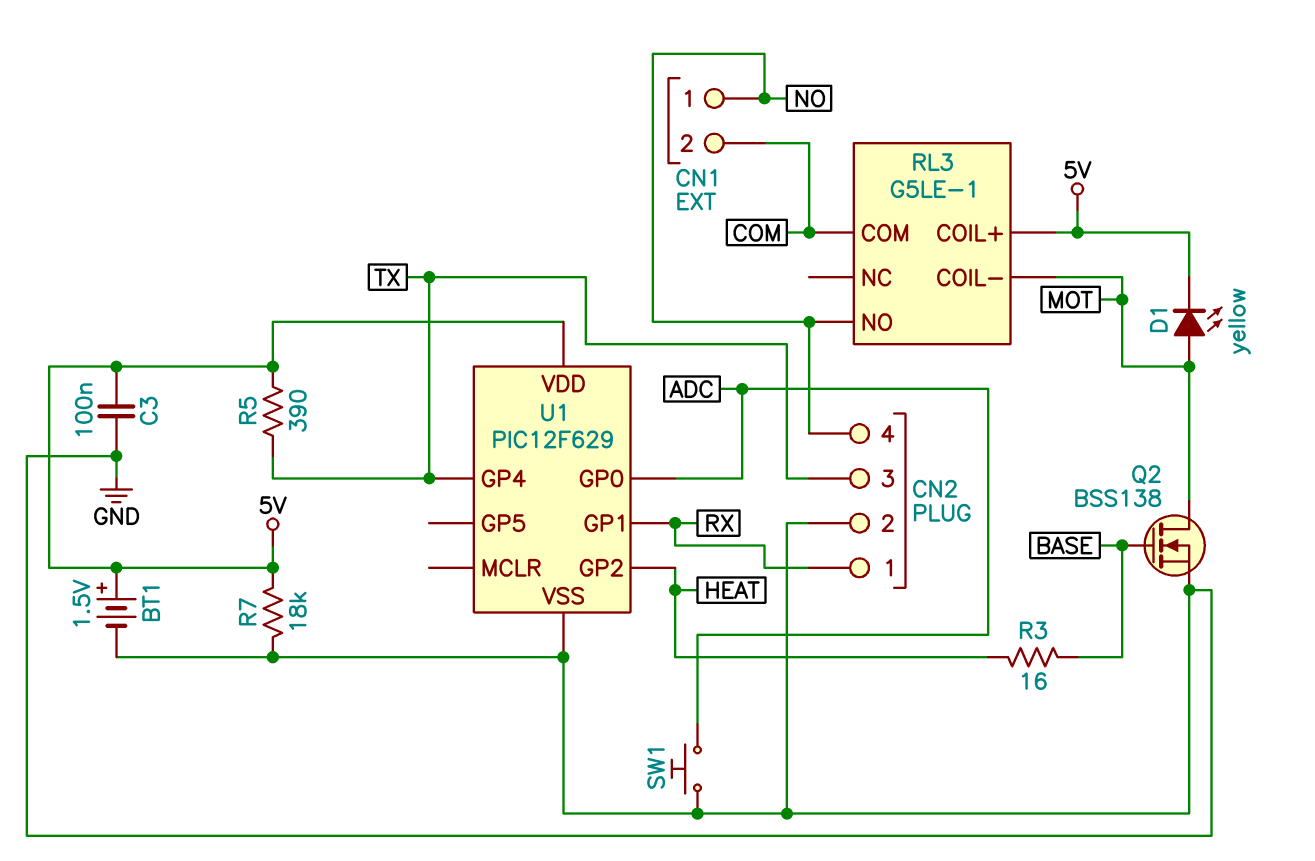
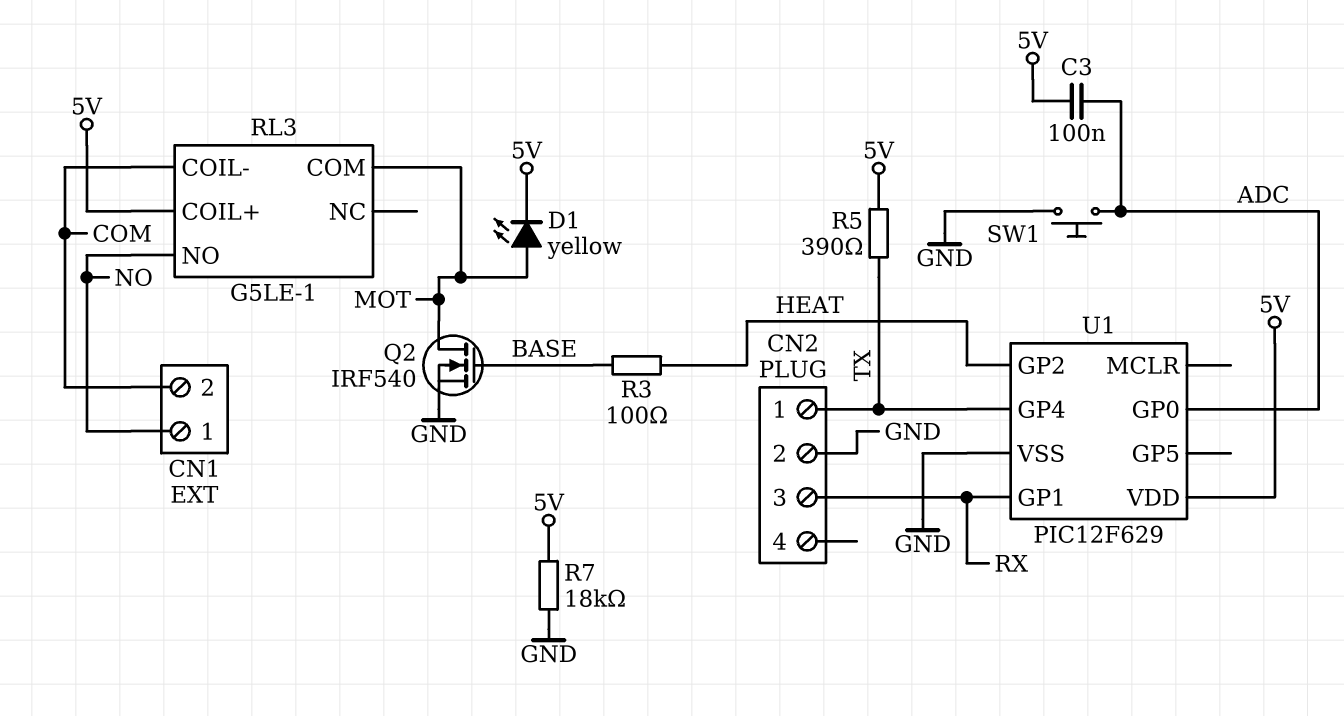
BT1: 1.5V (plus 5V, minus GND) -> none
C3: 100nF (5V, GND) -> 100nF (5V, ADC)
CN2 pin 1: RX -> TX
CN2 pin 3: TX -> RX
CN2 pin 4: NO -> none
Q2: NMOS BSS138 (G BASE, D MOT, S GND) -> NMOS IRF540 (G BASE, D MOT, S GND)
R3: 16 (BASE, HEAT) -> 100 (BASE, HEAT)
RL3 pin COIL-: MOT -> COM
RL3 pin COM: COM -> MOT

